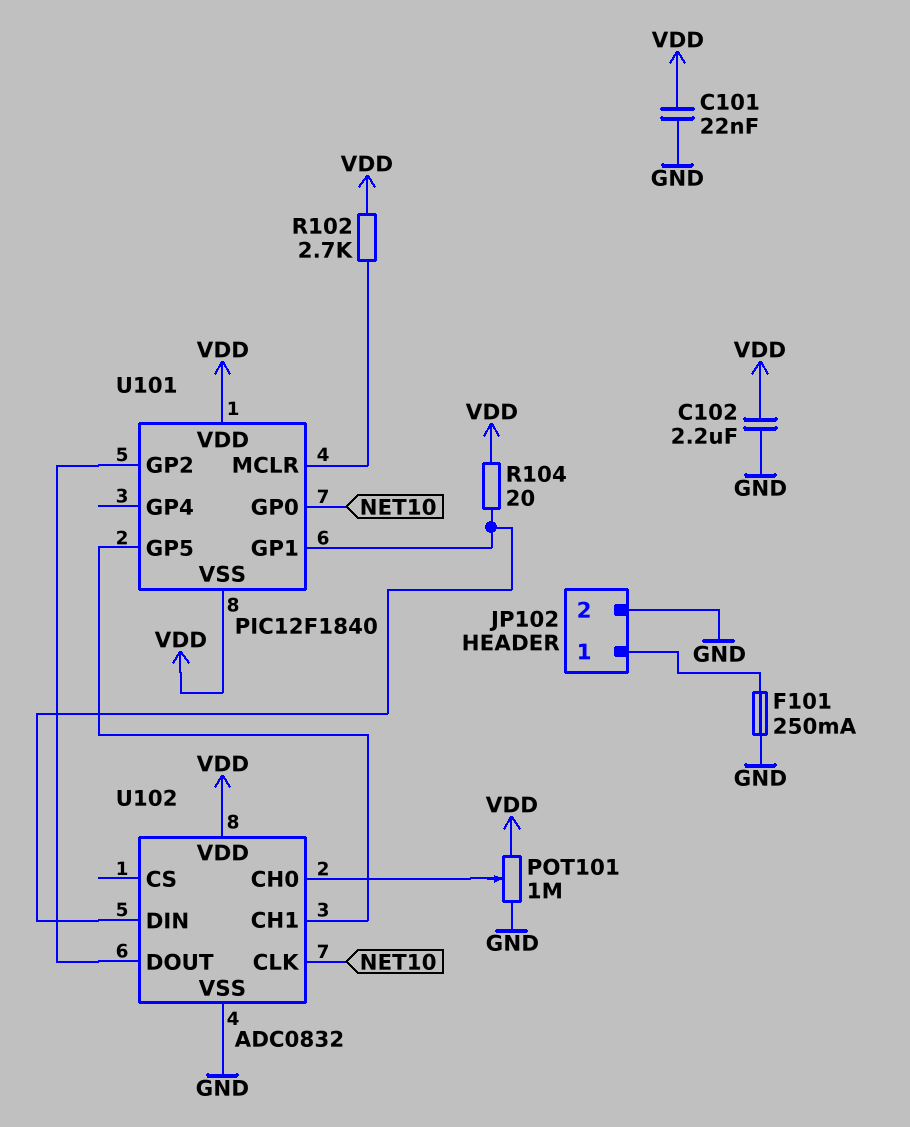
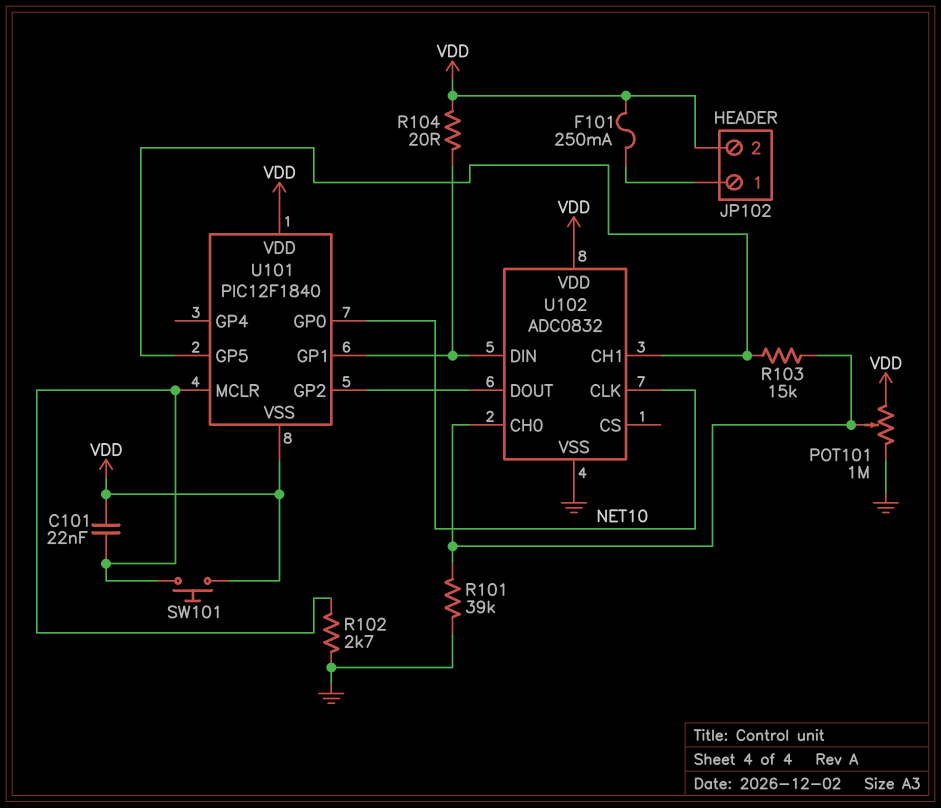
C101: 22nF (GND, VDD) -> 22nF (U101/MCLR, VDD)
C102: 2.2uF (GND, VDD) -> none
F101: 250mA (GND, JP102/1) -> 250mA (JP102/1, VDD)
JP102 pin 2: GND -> VDD
R101: none -> 39k (GND, U102/CH0)
R102: 2.7k (U101/MCLR, VDD) -> 2.7k (GND, U101/MCLR)
R103: none -> 15k (U101/GP5, U102/CH0)
SW101: none -> button (U101/MCLR, VDD)

